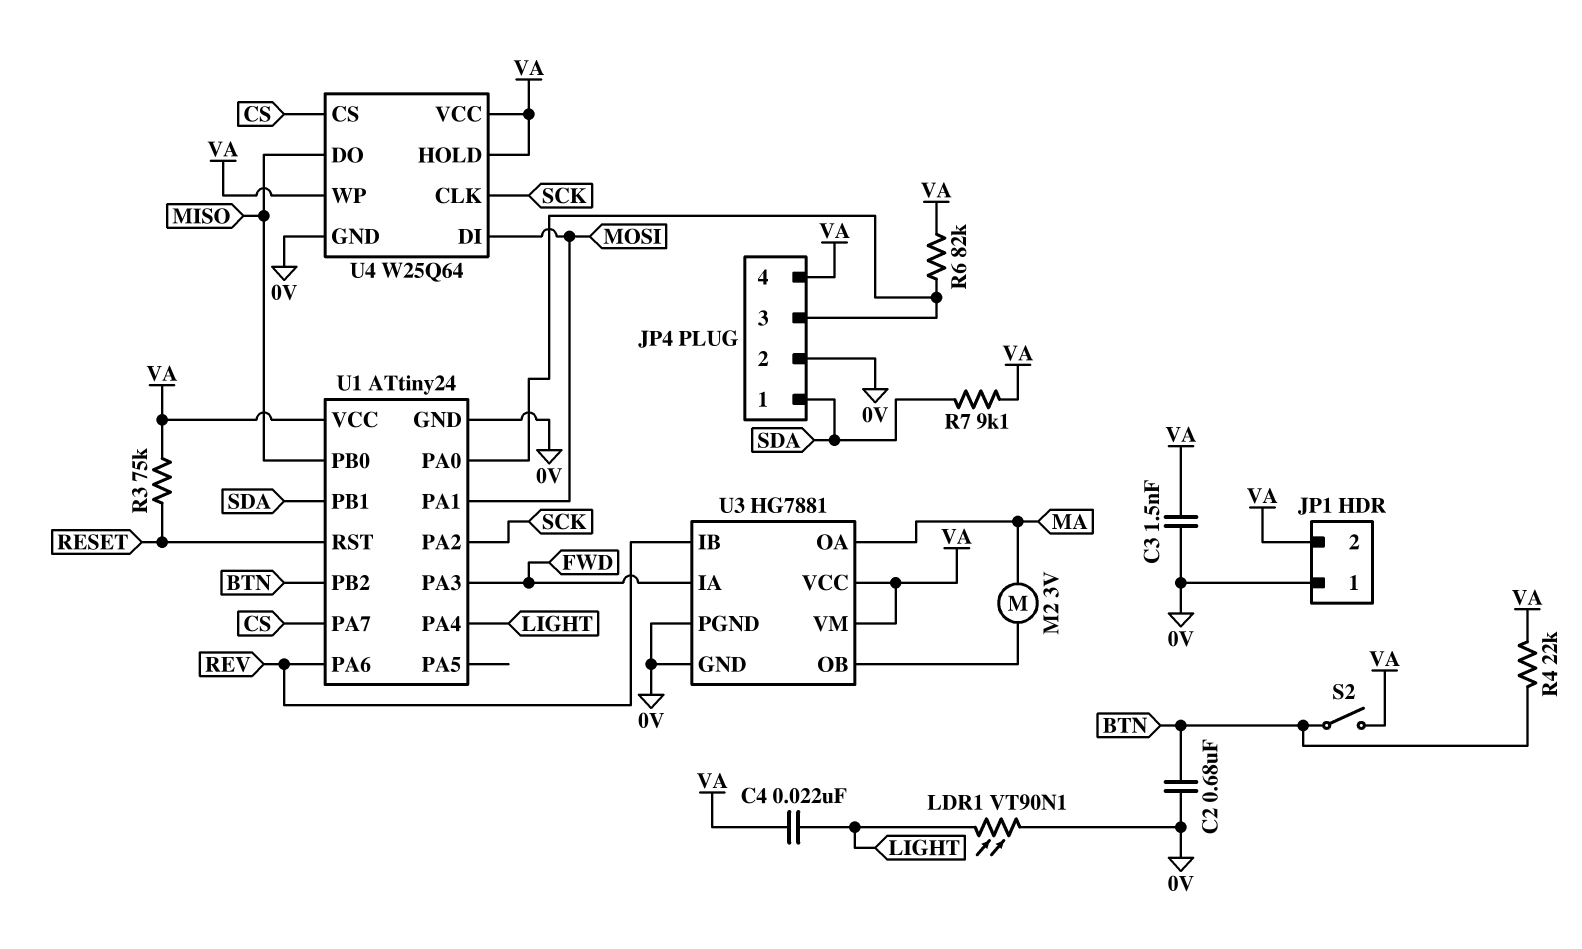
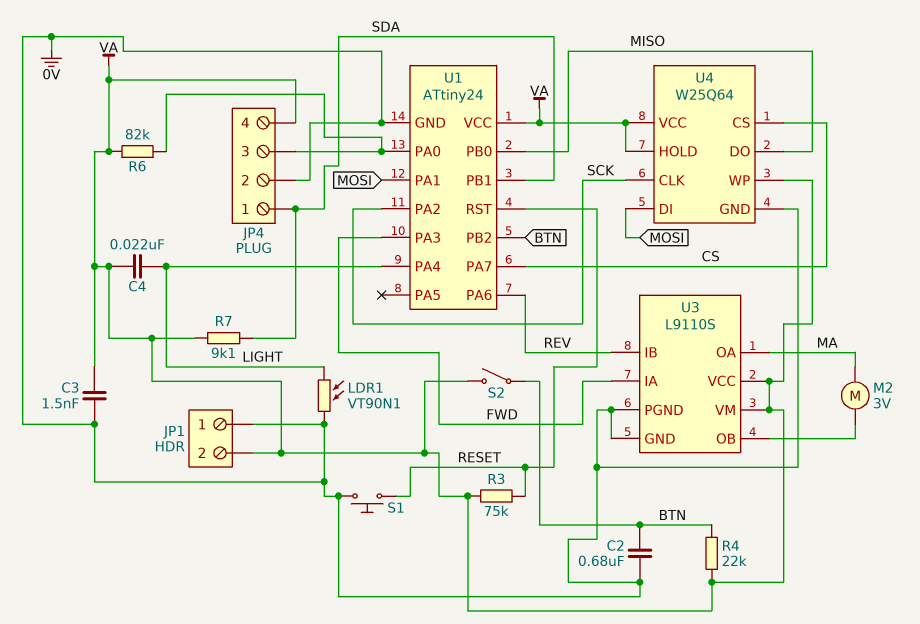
S1: none -> button (0V, RESET)
U3: HG7881 -> L9110S

